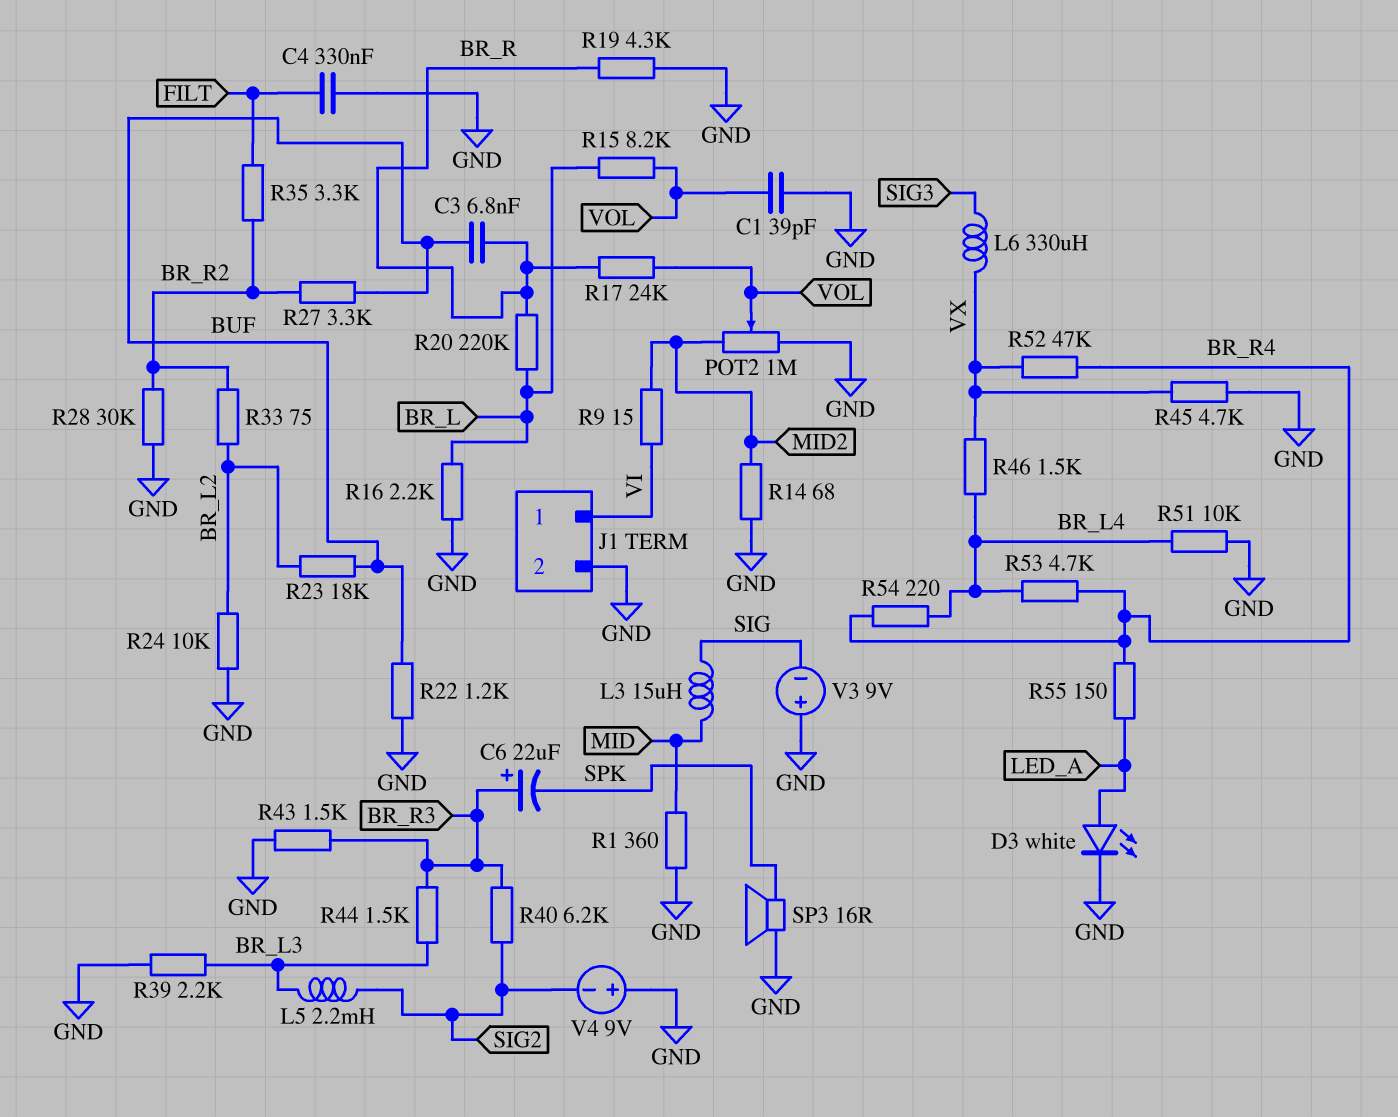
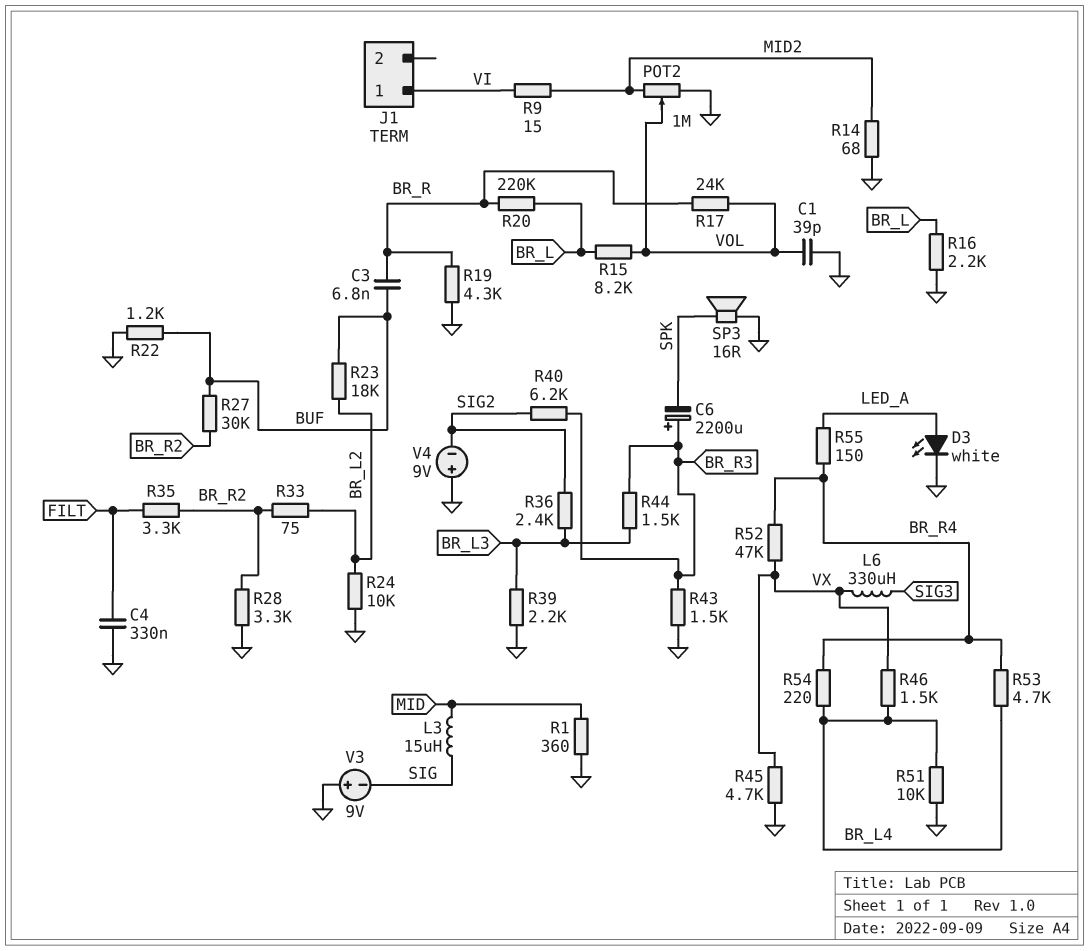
C6: 22uF (plus BR_R3, minus SPK) -> 2200uF (plus BR_R3, minus SPK)
J1 pin 2: GND -> none
L5: 2.2mH (BR_L3, SIG2) -> none
R27: 3.3k (BR_R2, BUF) -> 30k (BR_R2, BUF)
R28: 30k (BR_R2, GND) -> 3.3k (BR_R2, GND)
R36: none -> 2.4k (BR_L3, SIG2)

